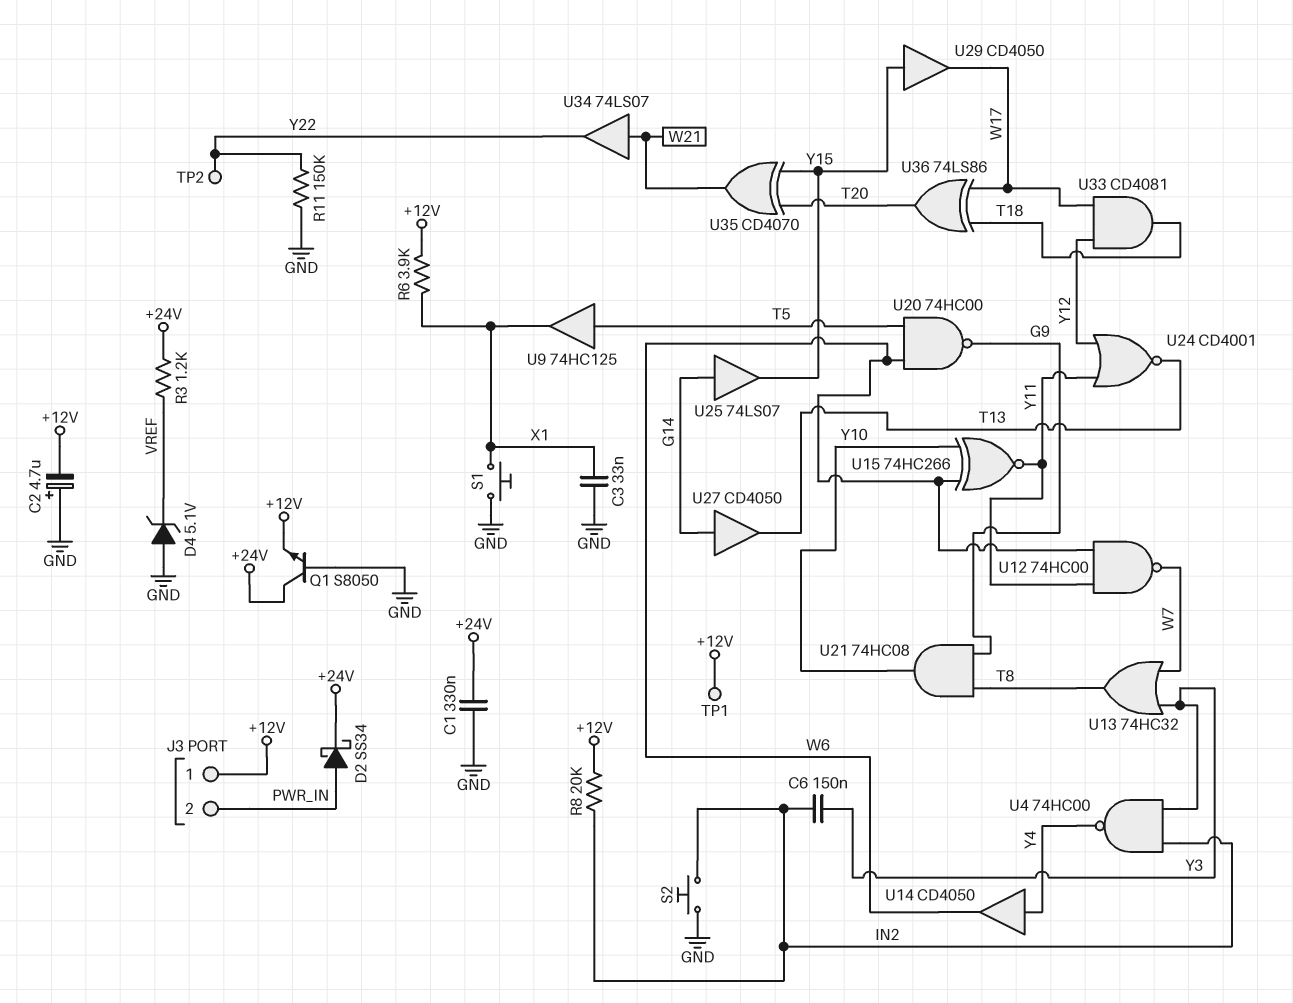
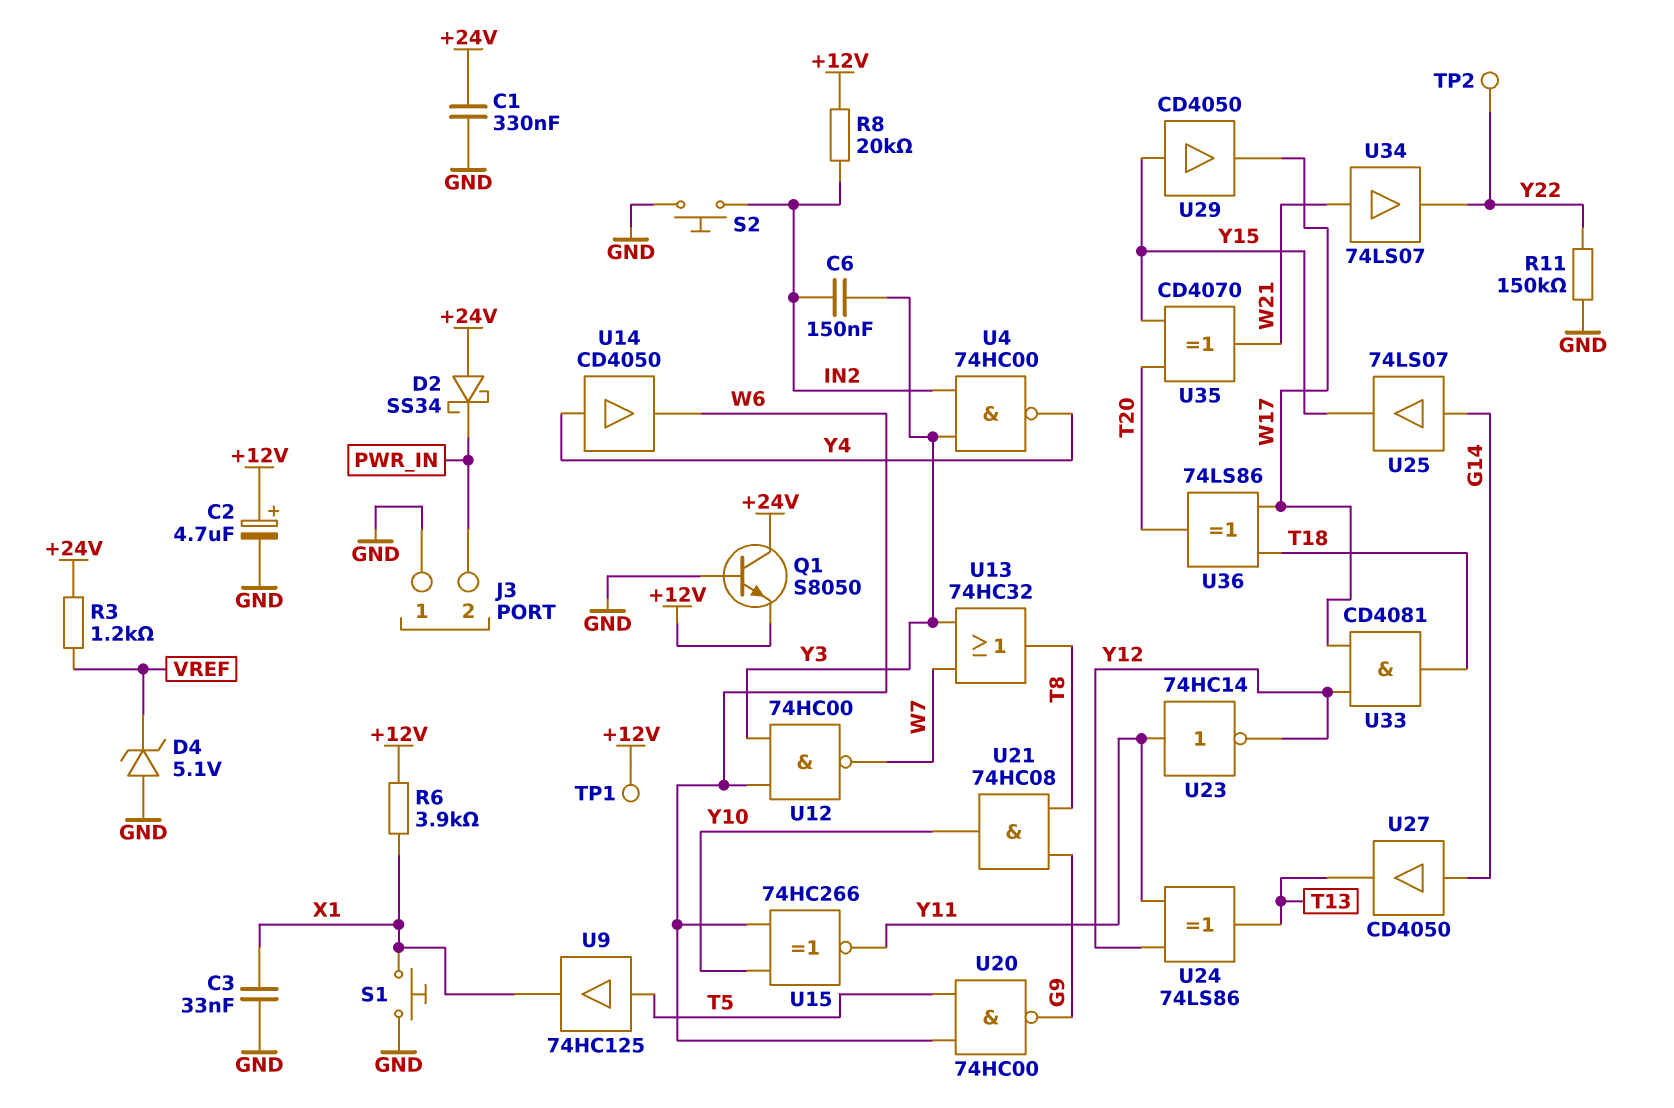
C2: 4.7uF (plus GND, minus +12V) -> 4.7uF (plus +12V, minus GND)
D2: schottky SS34 (A PWR_IN, K +24V) -> schottky SS34 (A +24V, K PWR_IN)
J3 pin 1: +12V -> GND
U12: NAND 74HC00 (in W6, in Y11, out W7) -> NAND 74HC00 (in W6, in Y3, out W7)
U23: none -> NOT 74HC14 (in Y11, out Y12)
U24: NOR CD4001 (in Y11, in Y12, out T13) -> XOR 74LS86 (in Y11, in Y12, out T13)

